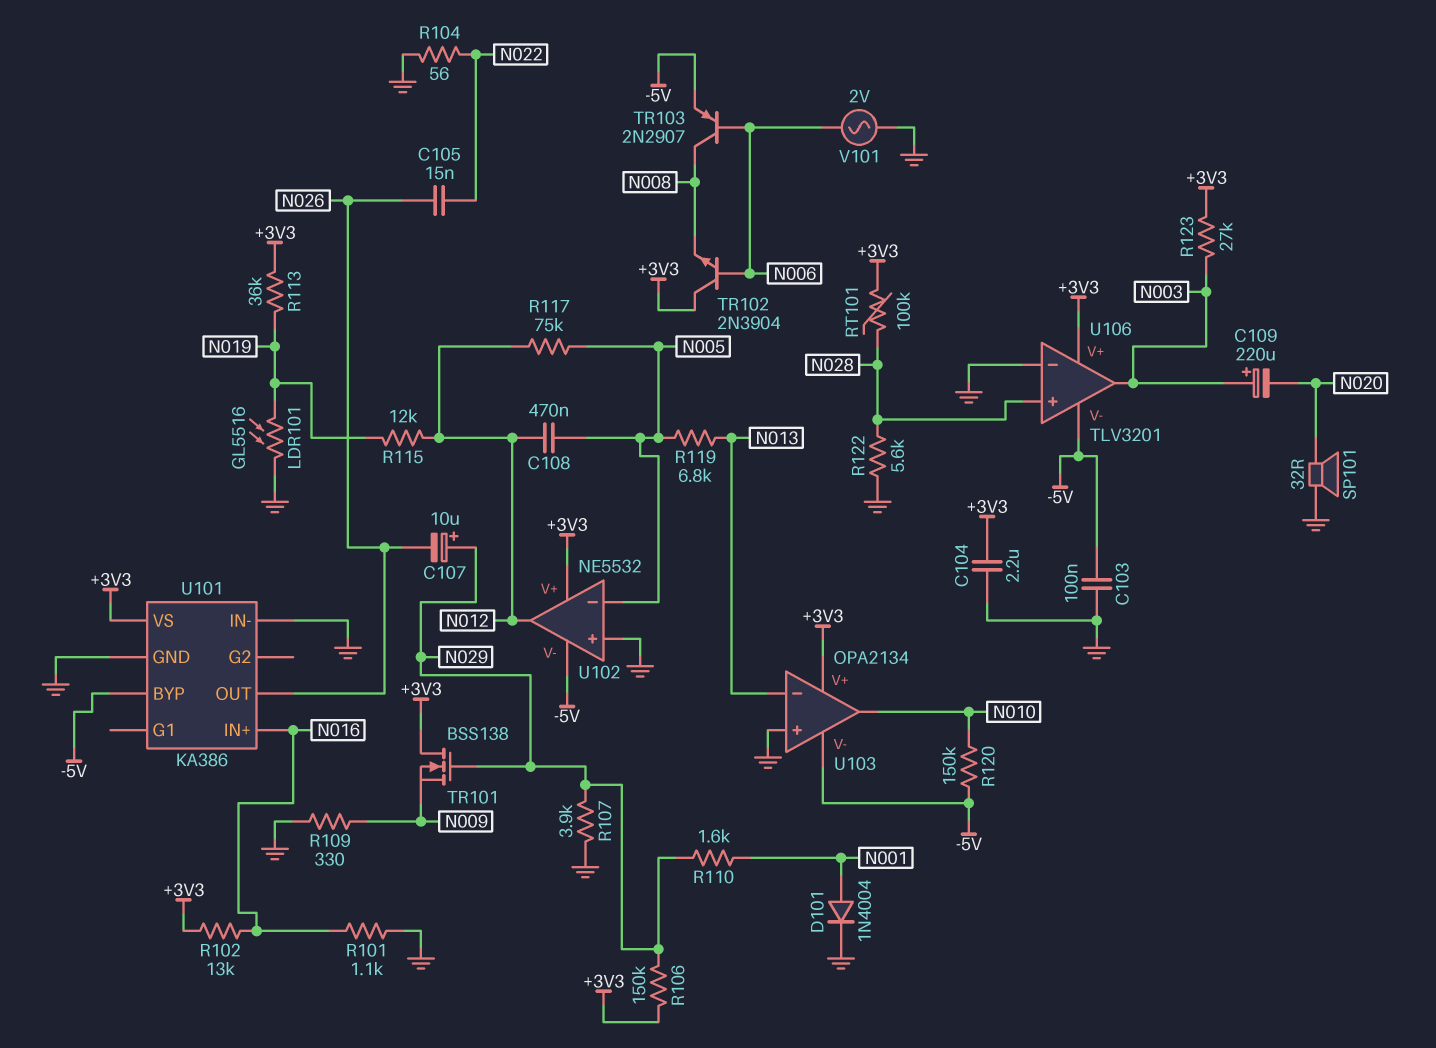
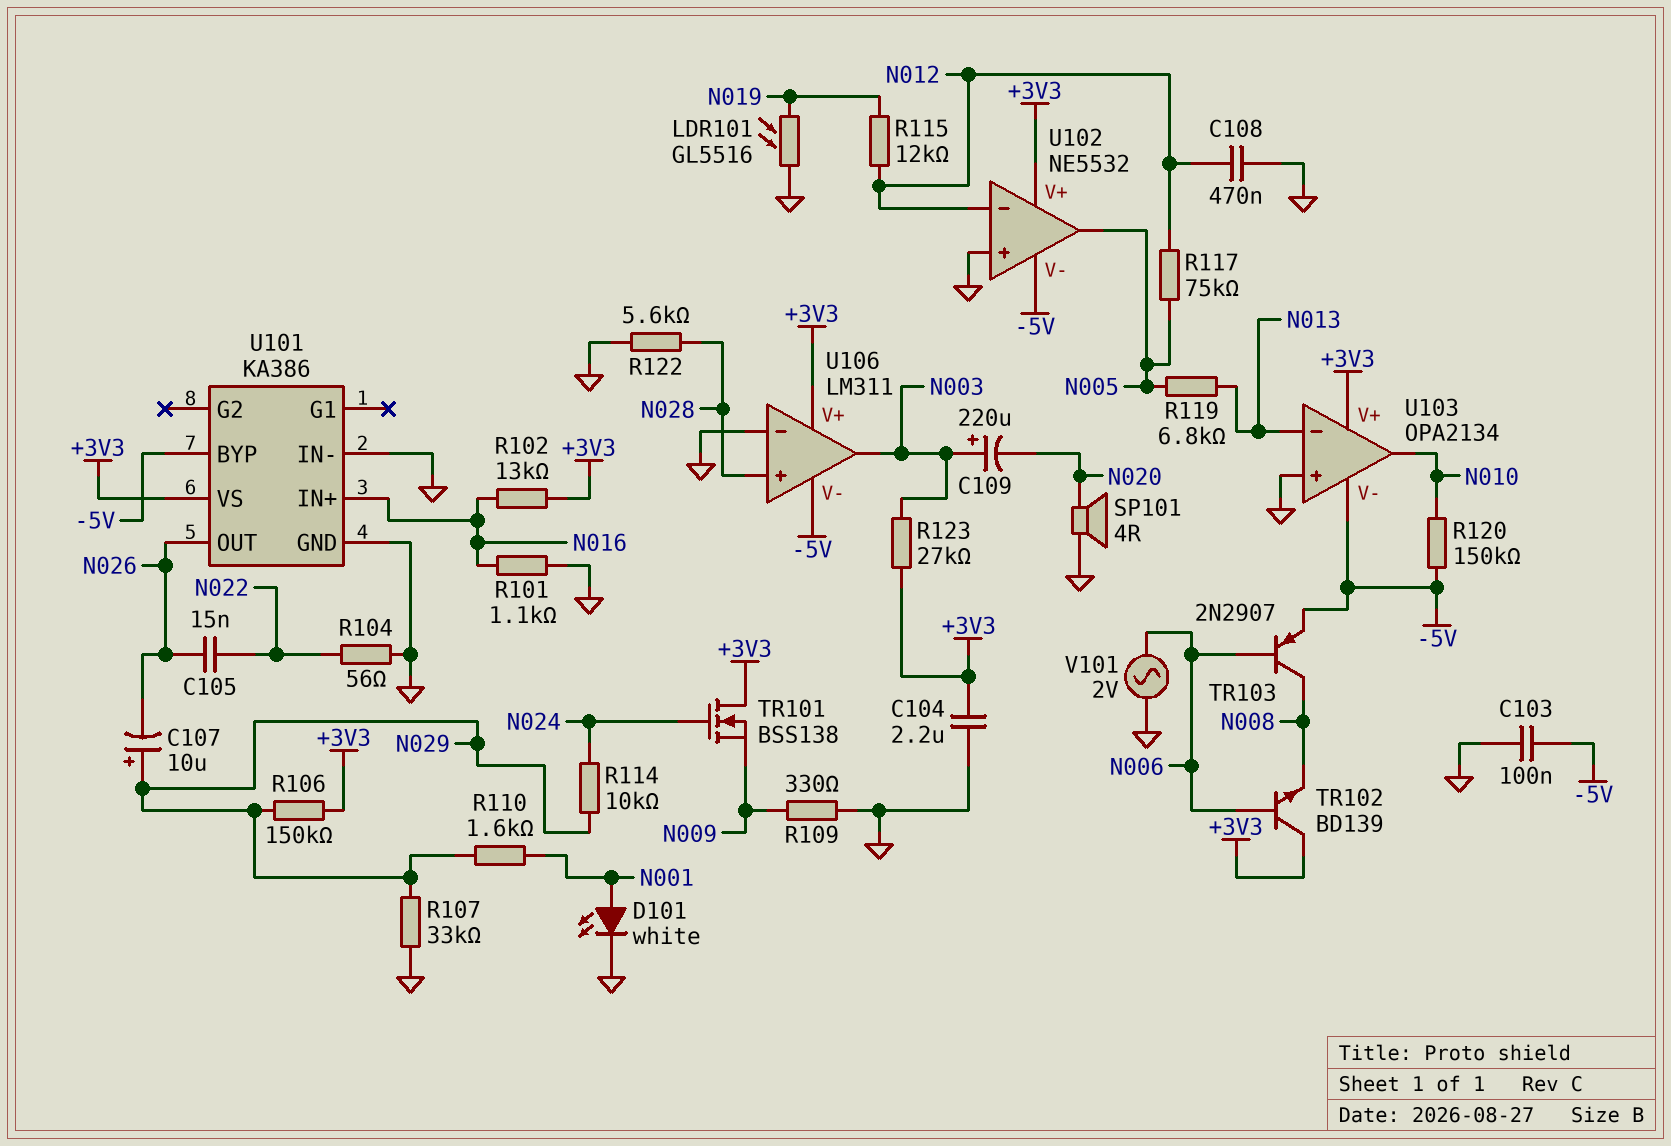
C108: 470nF (N005, N012) -> 470nF (GND, N012)
D101: diode 1N4004 (A N001, K GND) -> LED white (A N001, K GND)
R107: 3.9k (GND, N029) -> 33k (GND, N029)
R113: 36k (+3V3, N019) -> none
R114: none -> 10k (N024, N029)
RT101: 100k (+3V3, N028) -> none
SP101: speaker 32R (GND, N020) -> speaker 4R (GND, N020)
TR101: NMOS BSS138 (G N029, D +3V3, S N009) -> NMOS BSS138 (G N024, D +3V3, S N009)
TR102: NPN 2N3904 (B N006, C +3V3, E N008) -> NPN BD139 (B N006, C +3V3, E N008)
U102 pin in-: N005 -> N012
U102 pin out: N012 -> N005
U106: TLV3201 -> LM311

